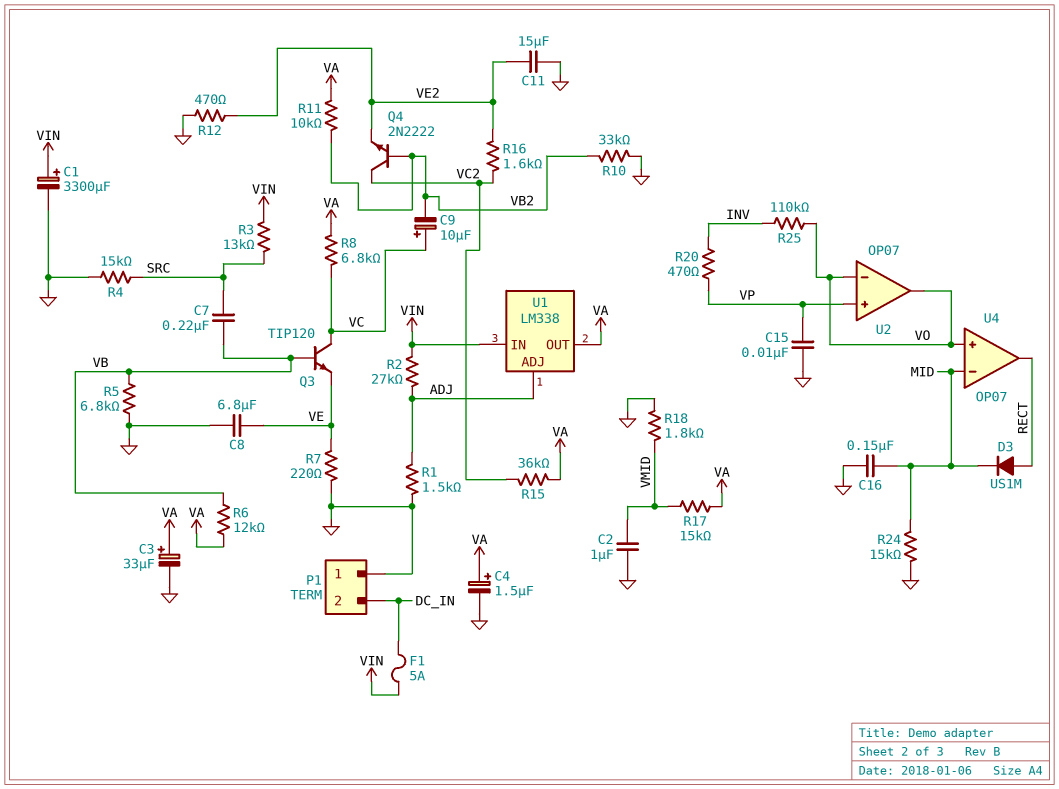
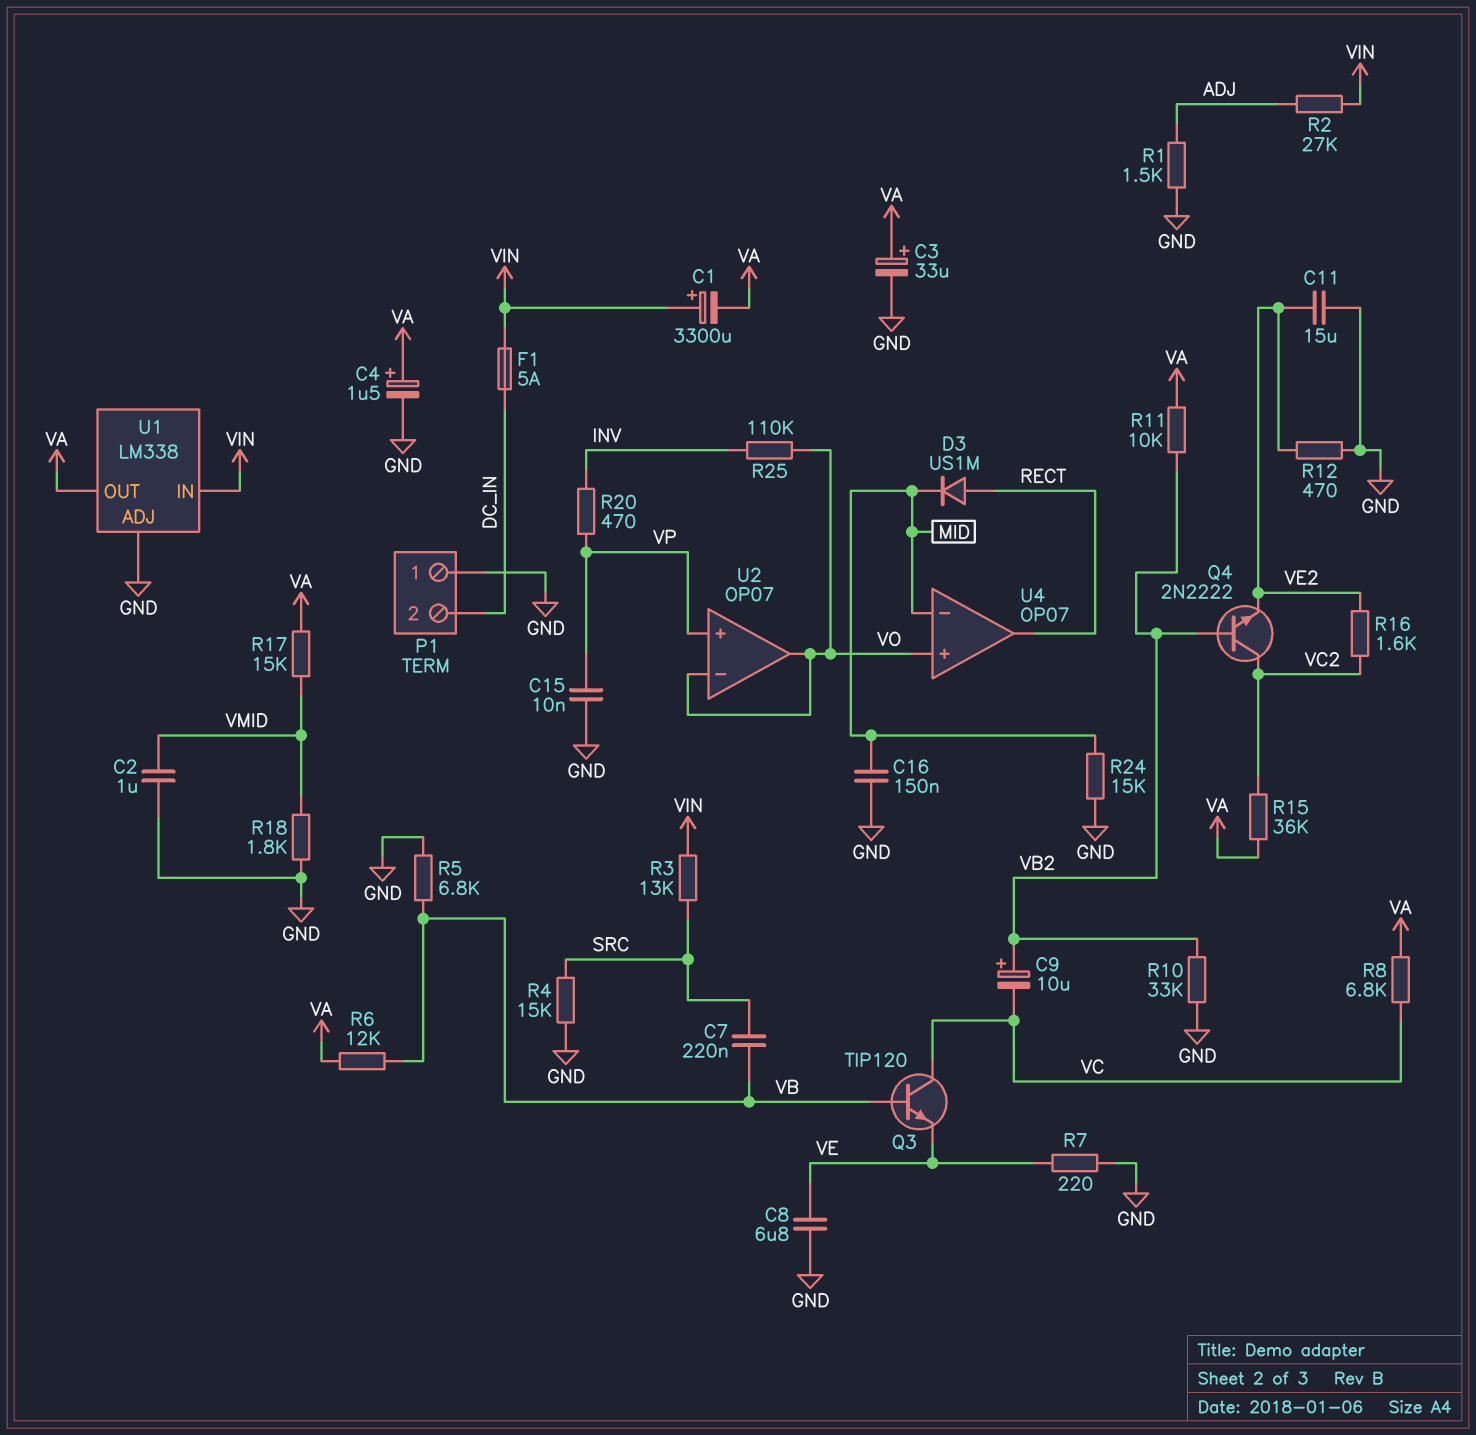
C1: 3300uF (plus VIN, minus GND) -> 3300uF (plus VIN, minus VA)
C9: 10uF (plus VC, minus VB2) -> 10uF (plus VB2, minus VC)
U1 pin ADJ: ADJ -> GND

